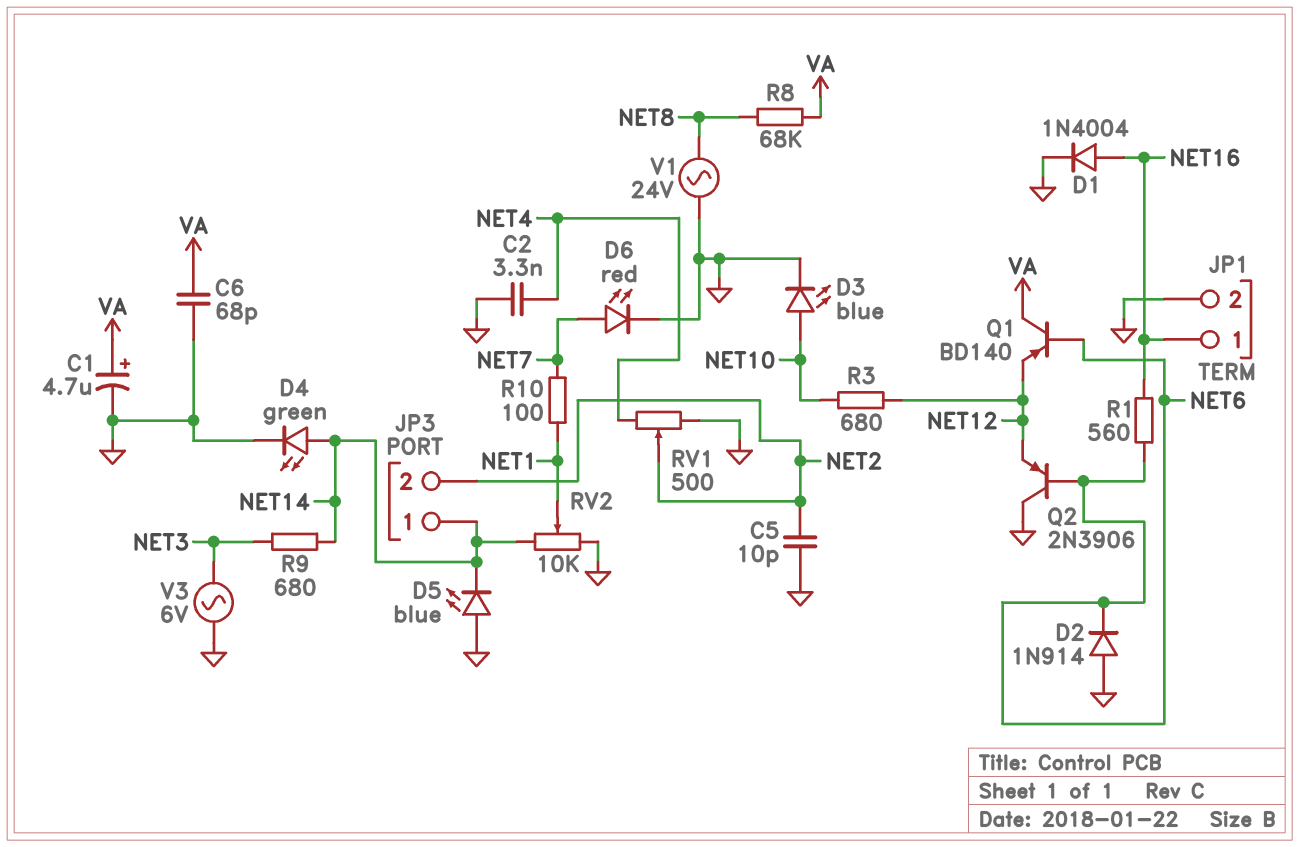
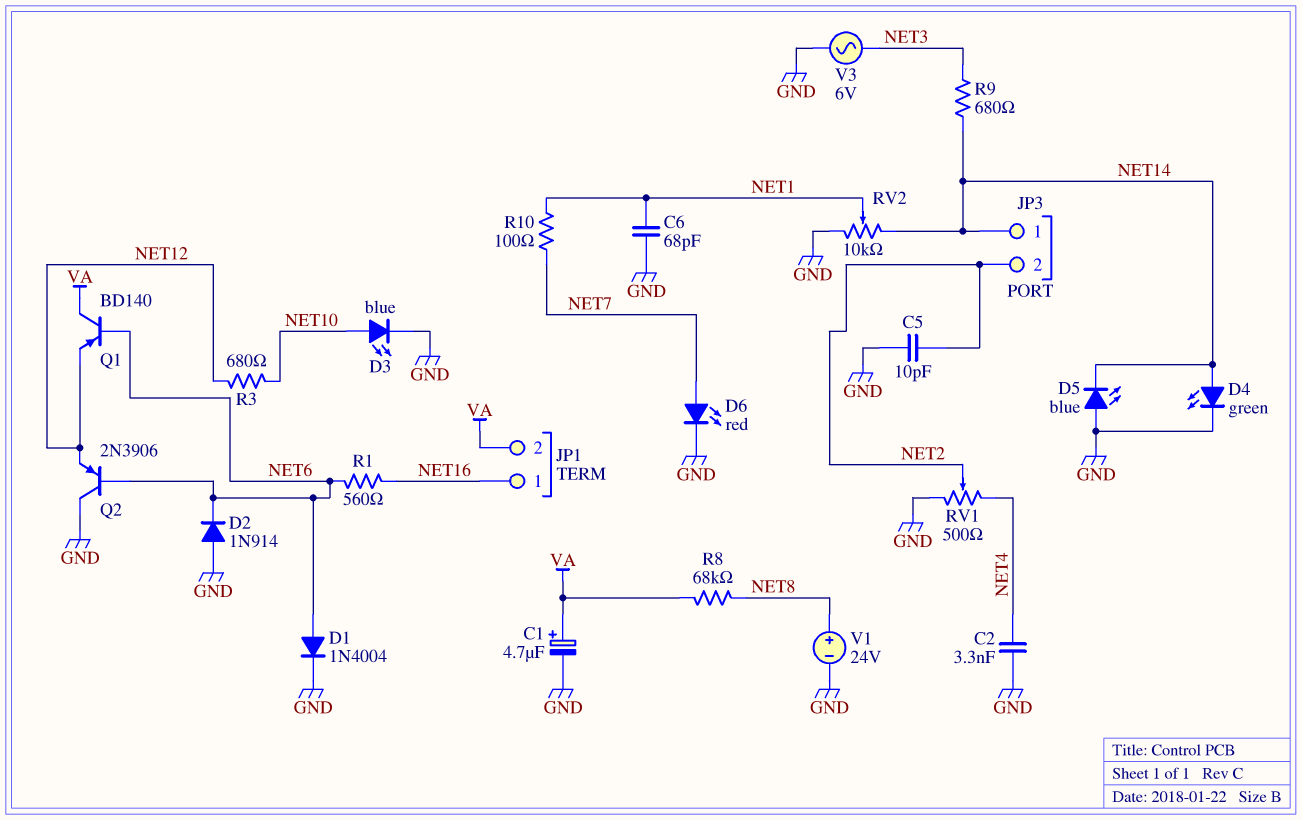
C6: 68pF (GND, VA) -> 68pF (GND, NET1)
D1: diode 1N4004 (A NET16, K GND) -> diode 1N4004 (A NET6, K GND)
JP1 pin 2: GND -> VA
V1: AC 24V (GND, NET8) -> 24V (plus NET8, minus GND)

